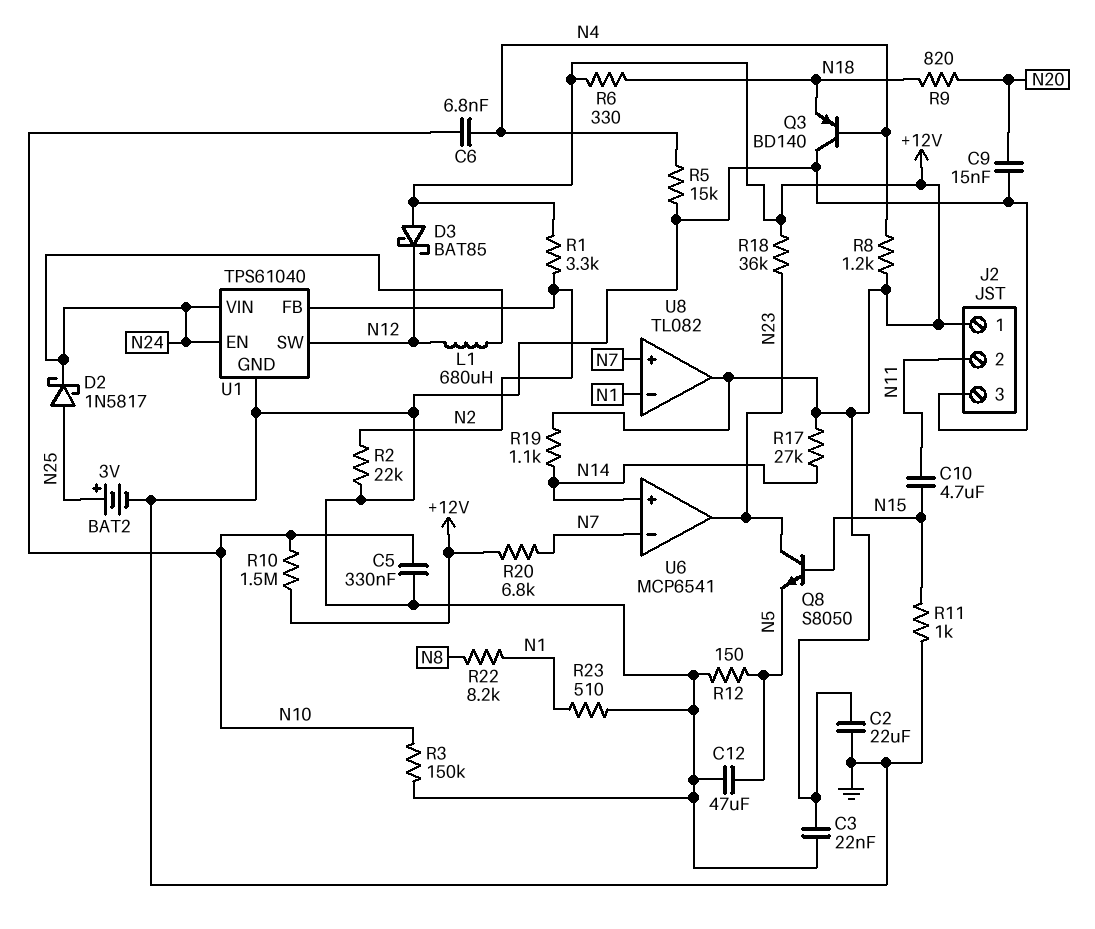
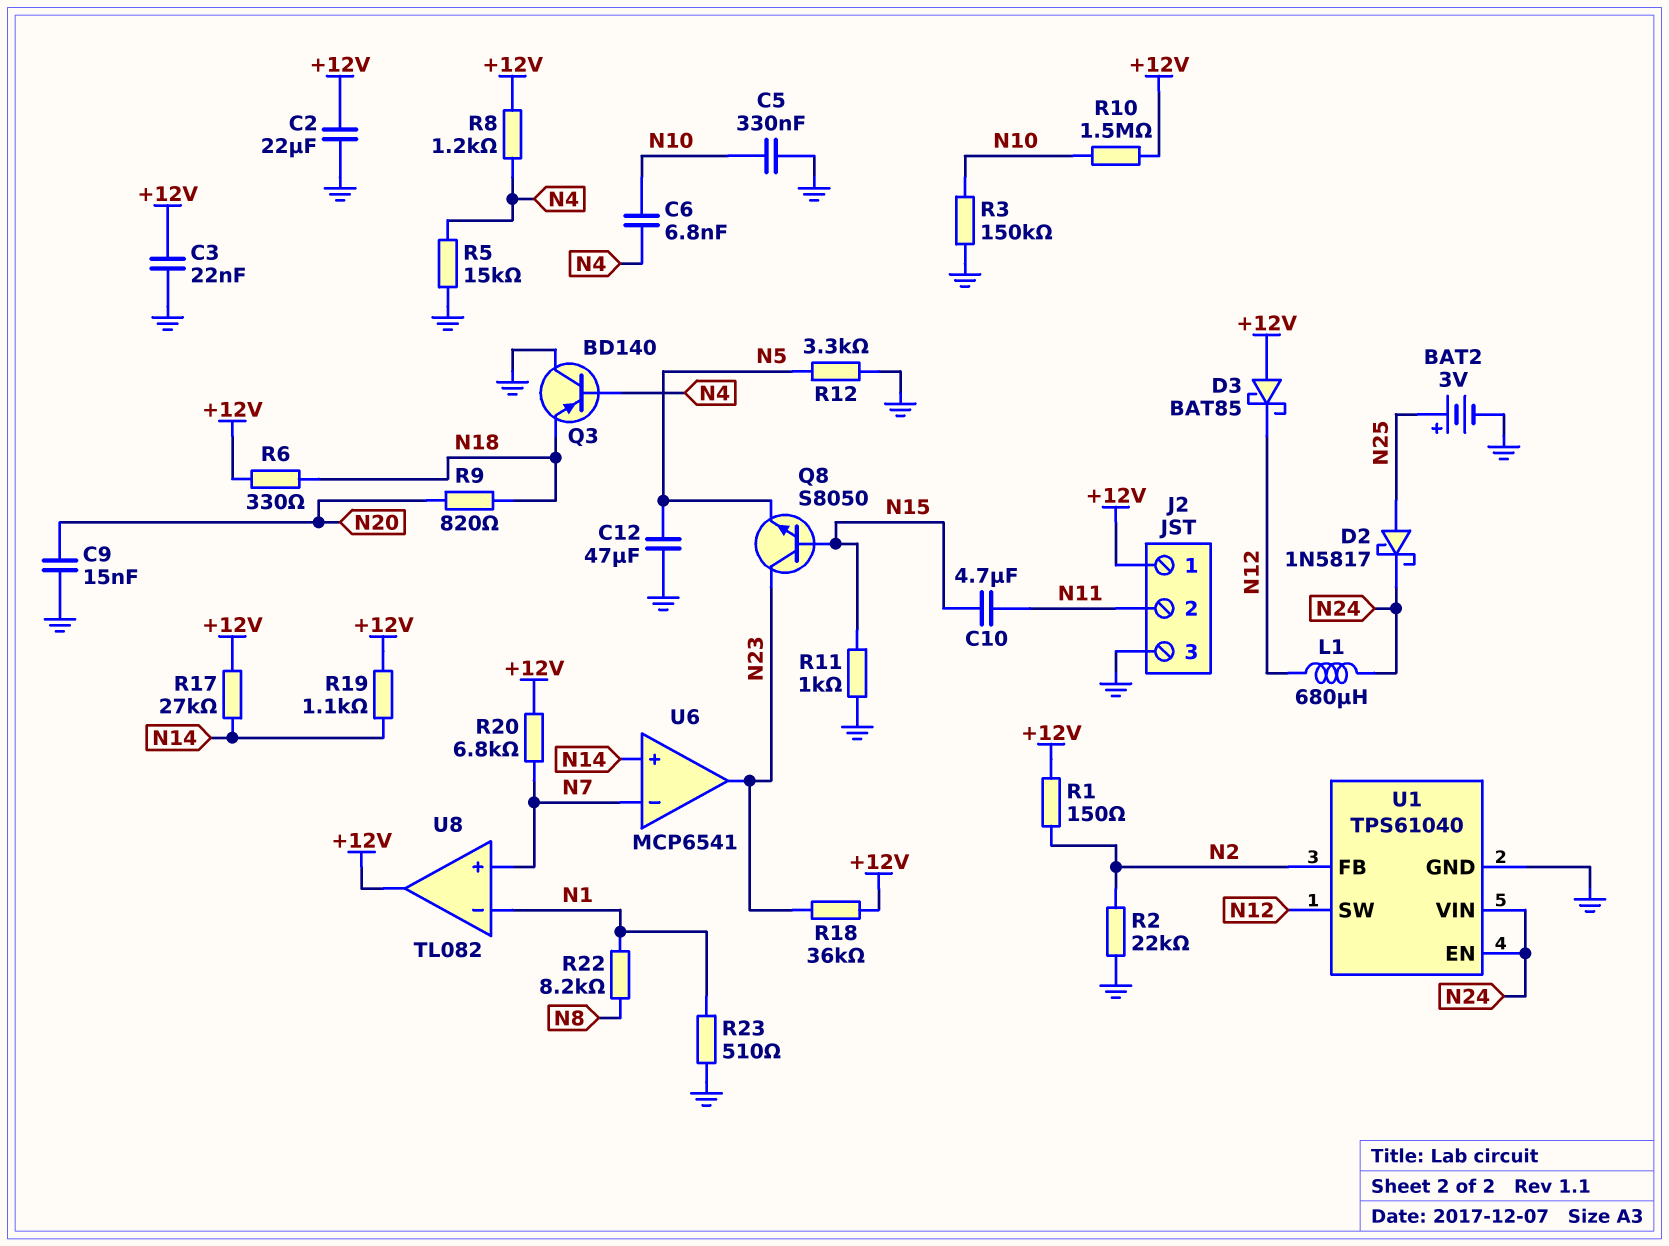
R1: 3.3k (+12V, N2) -> 150 (+12V, N2)
R12: 150 (GND, N5) -> 3.3k (GND, N5)

